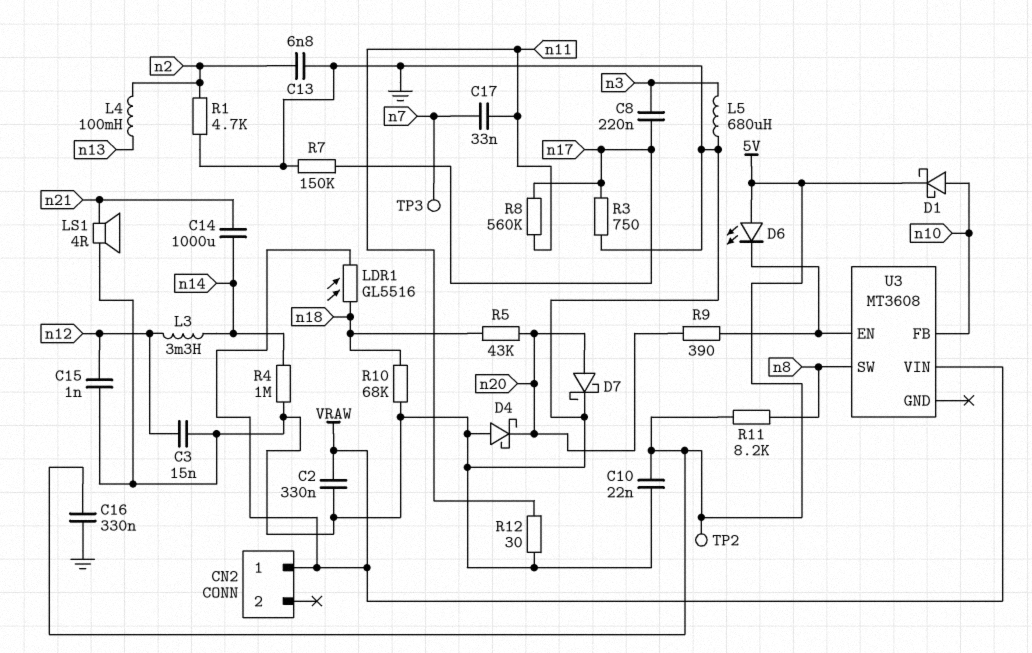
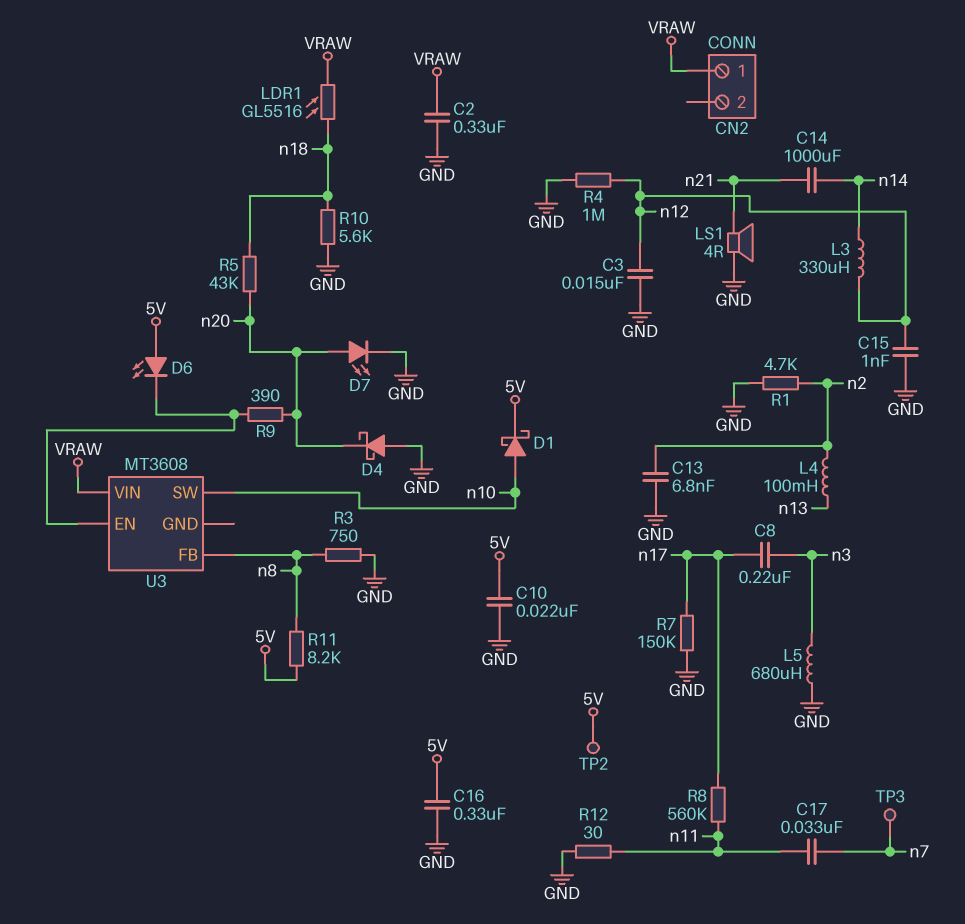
D7: schottky (A n20, K GND) -> LED (A n20, K GND)
L3: 3.3mH (n12, n14) -> 330uH (n12, n14)
R3: 750 (GND, n17) -> 750 (GND, n8)
R4: 1M (GND, n14) -> 1M (GND, n12)
R10: 68k (GND, n18) -> 5.6k (GND, n18)
U3 pin FB: n10 -> n8
U3 pin SW: n8 -> n10

